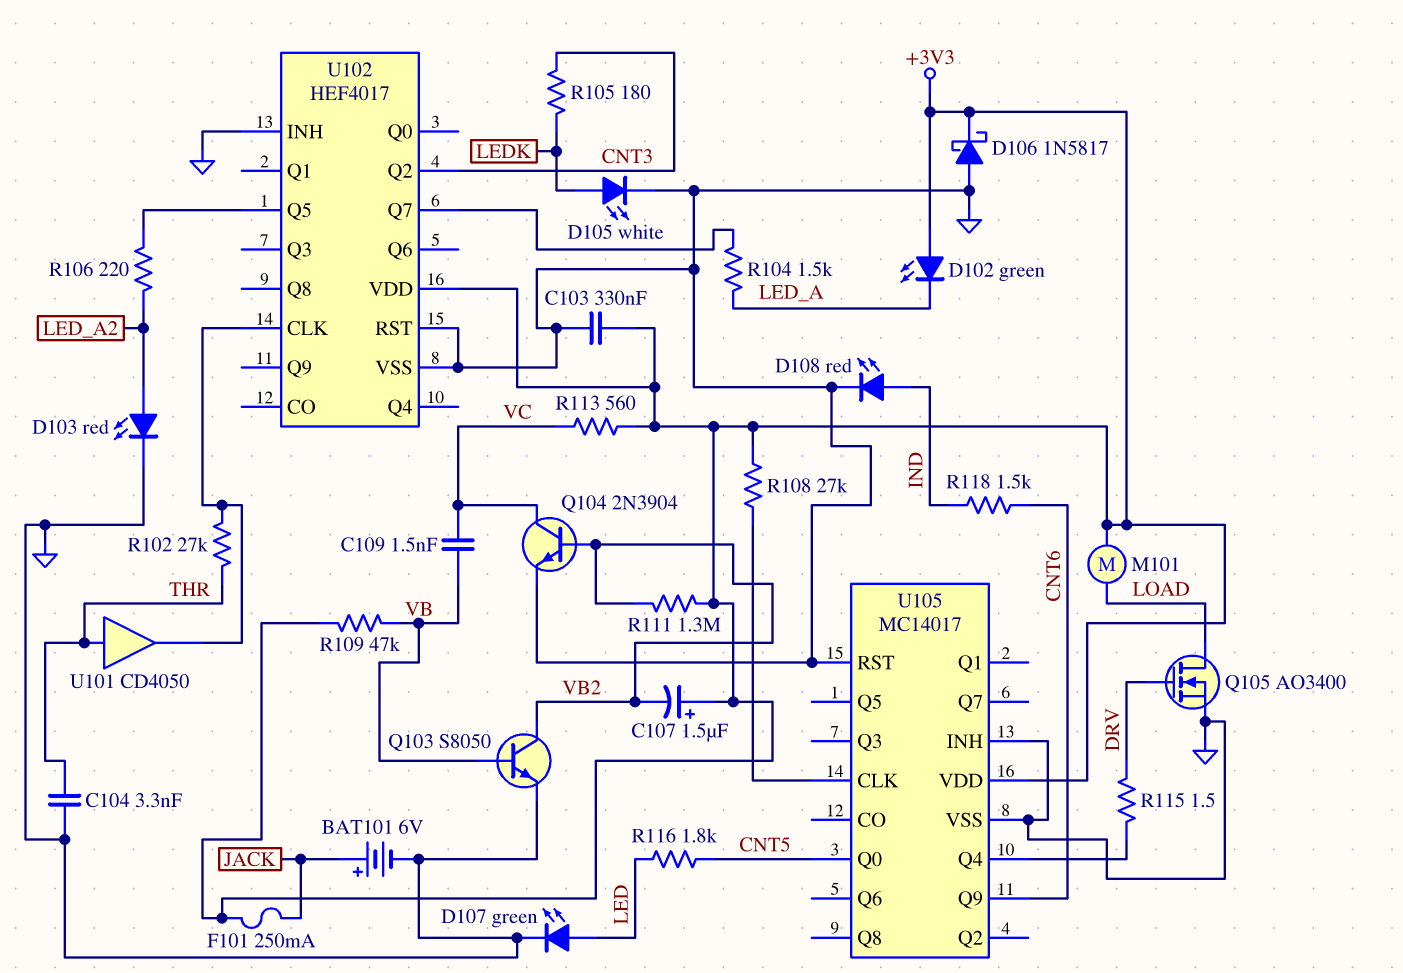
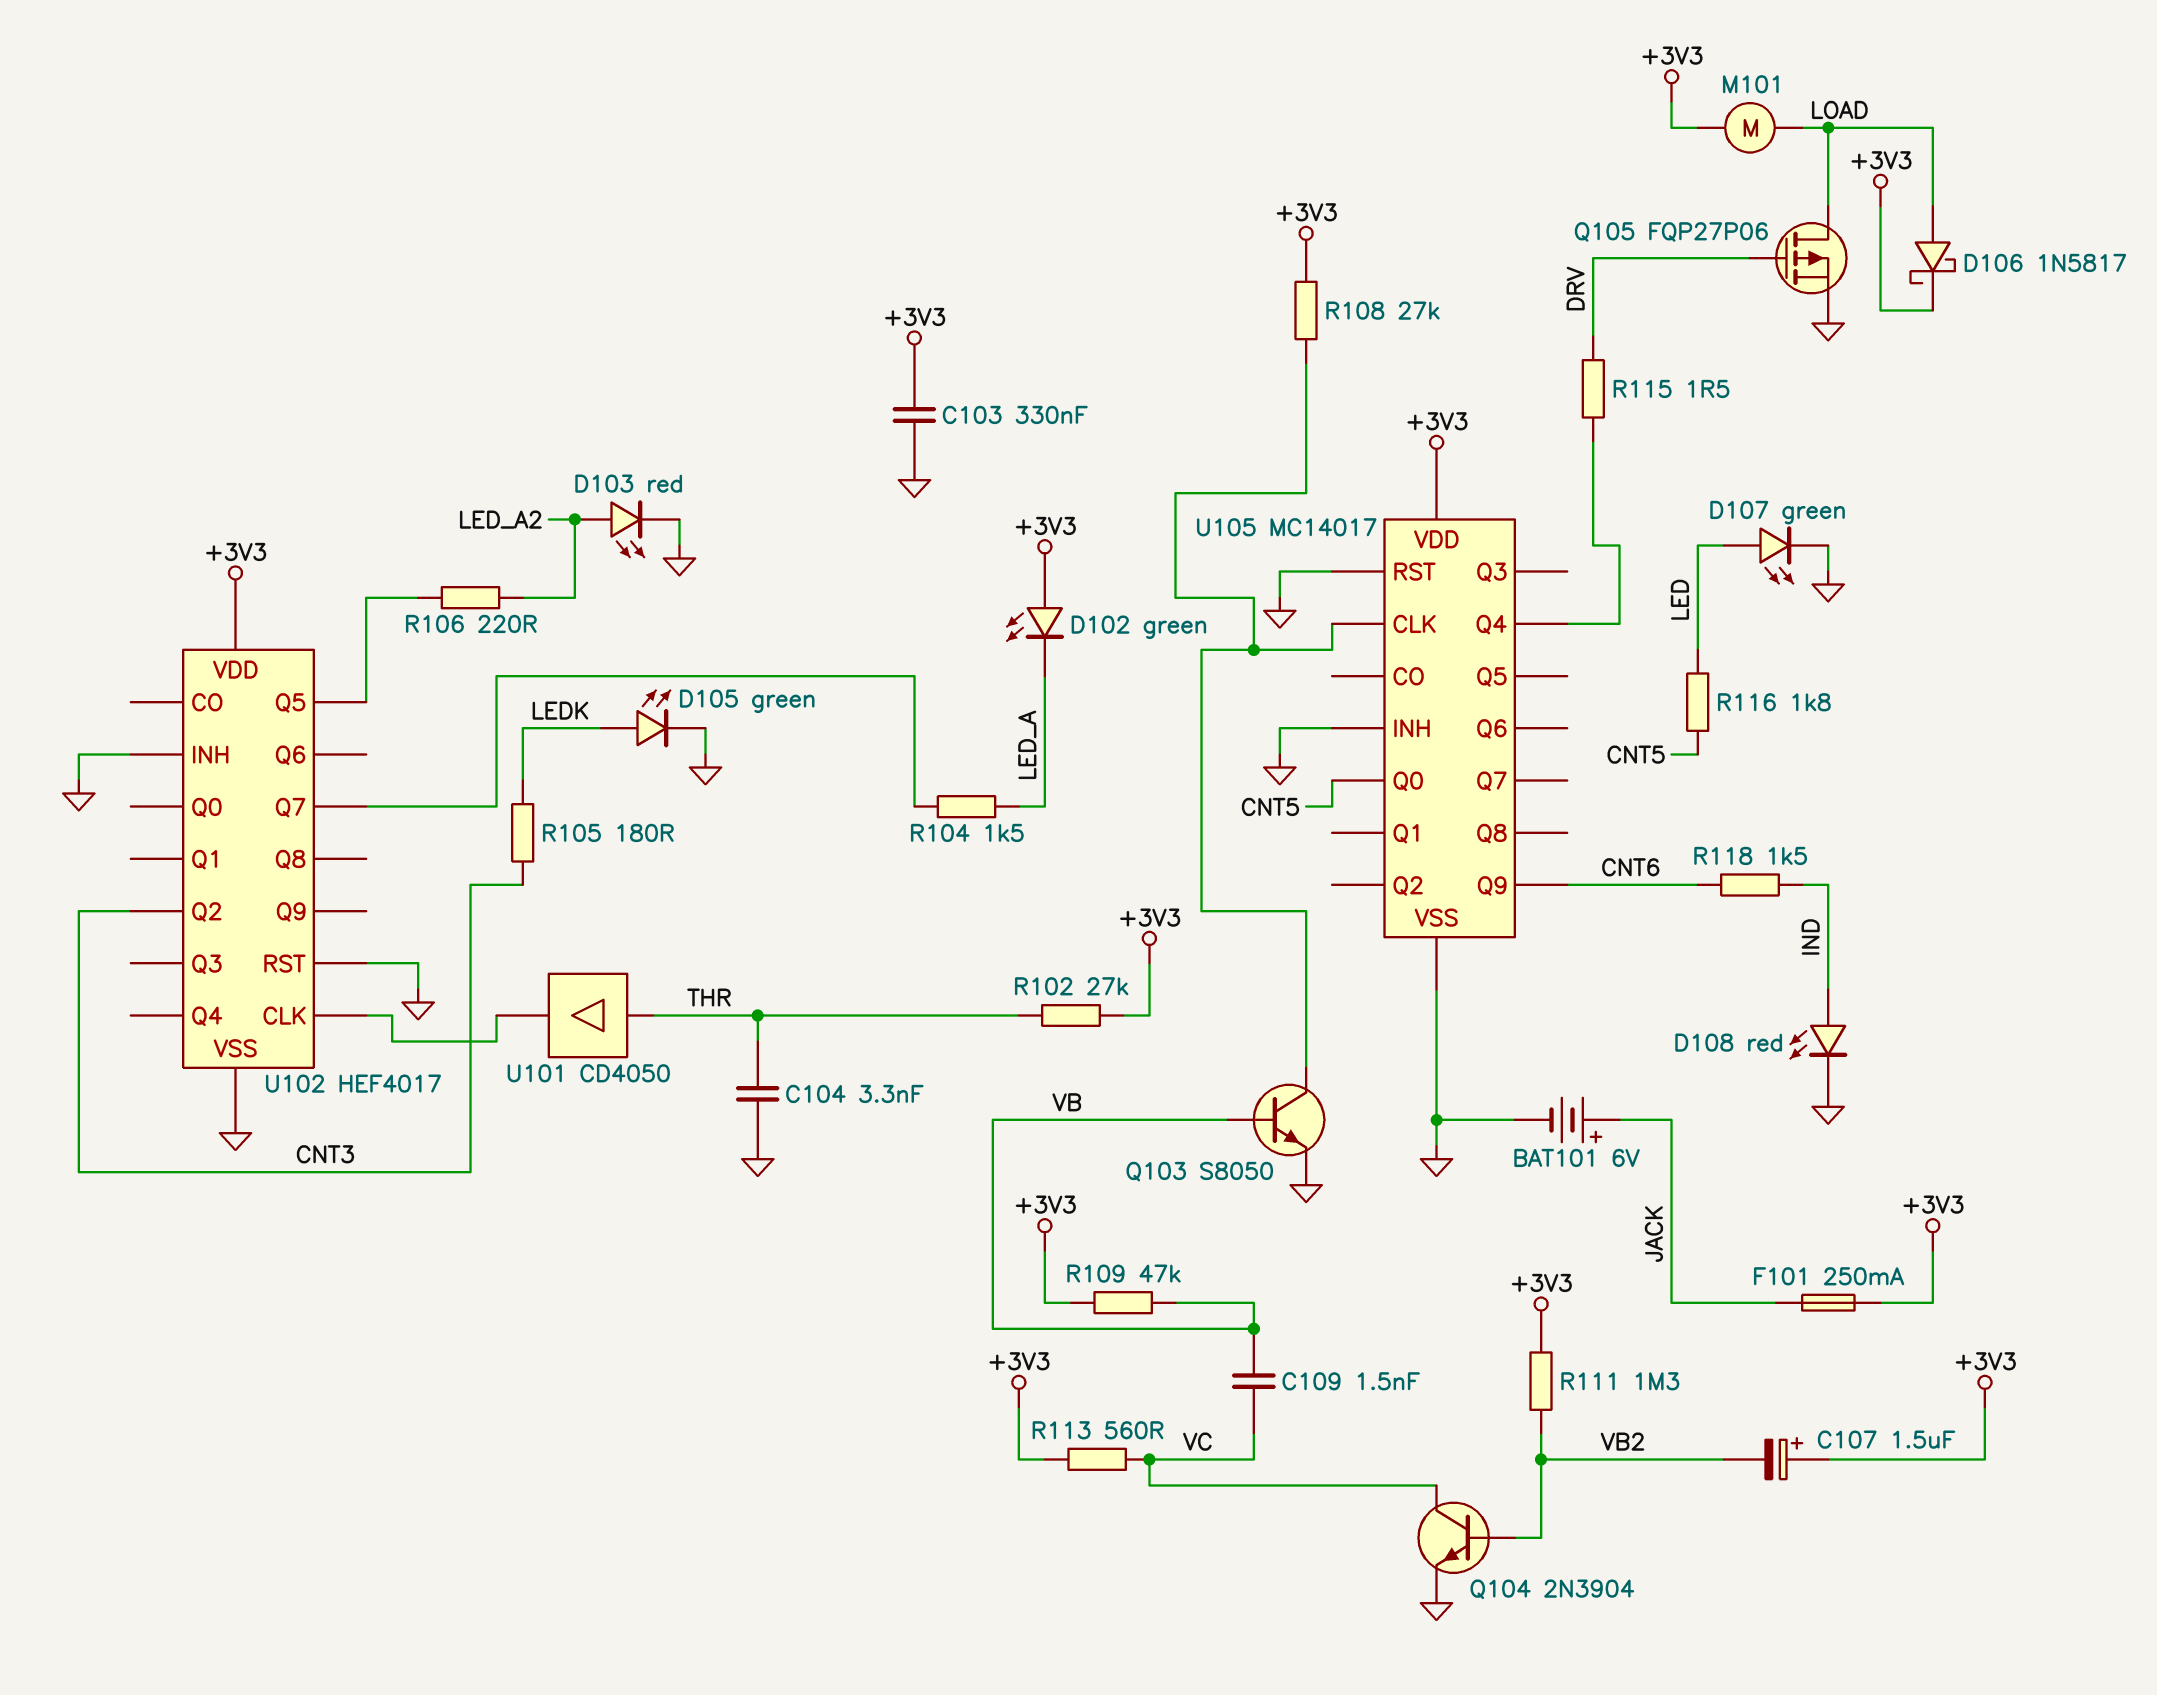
D105: LED white (A LEDK, K GND) -> LED green (A LEDK, K GND)
D106: schottky 1N5817 (A GND, K +3V3) -> schottky 1N5817 (A LOAD, K +3V3)
Q103: NPN S8050 (B VB, C VB2, E GND) -> NPN S8050 (B VB, C U105/CLK, E GND)
Q105: NMOS AO3400 (G DRV, D LOAD, S GND) -> PMOS FQP27P06 (G DRV, D LOAD, S GND)
R102: 27k (THR, U102/CLK) -> 27k (+3V3, THR)

